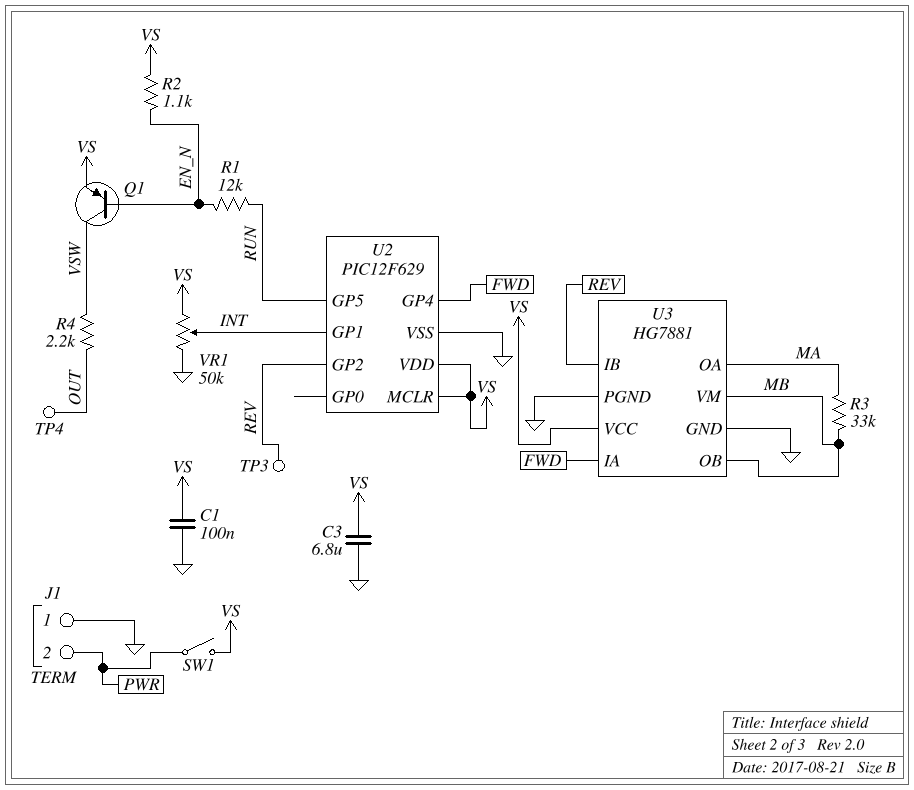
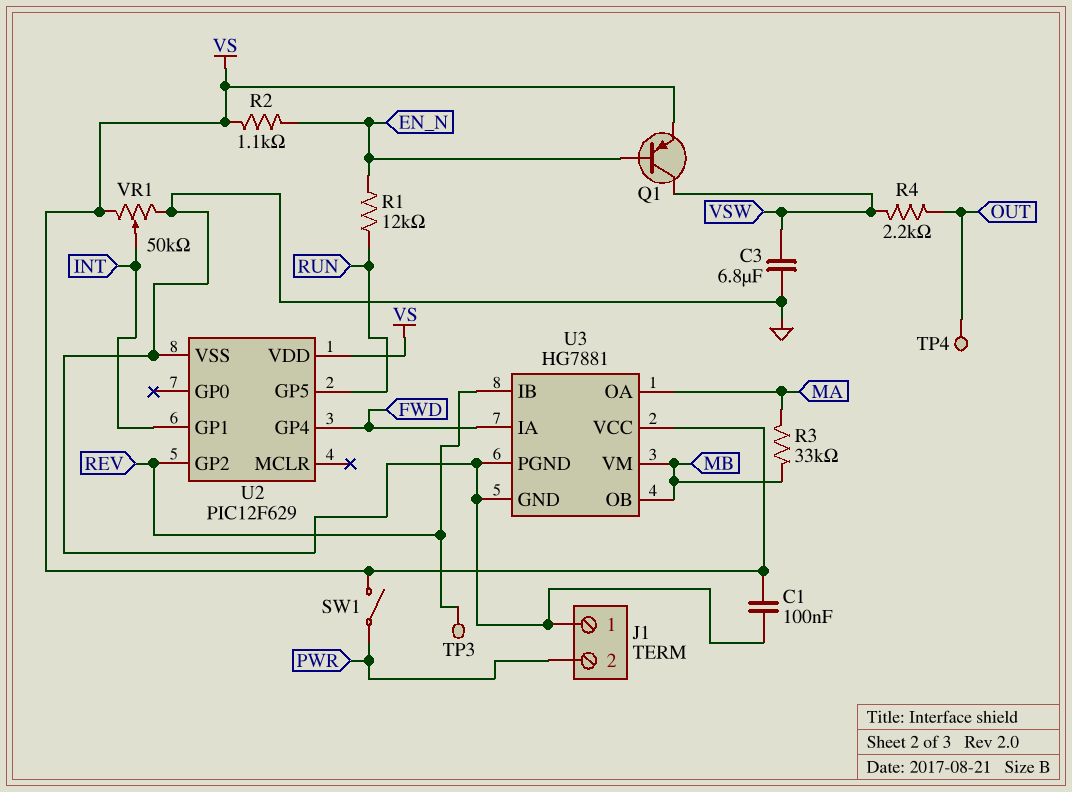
C3: 6.8uF (GND, VS) -> 6.8uF (GND, VSW)
U2 pin MCLR: VS -> none

